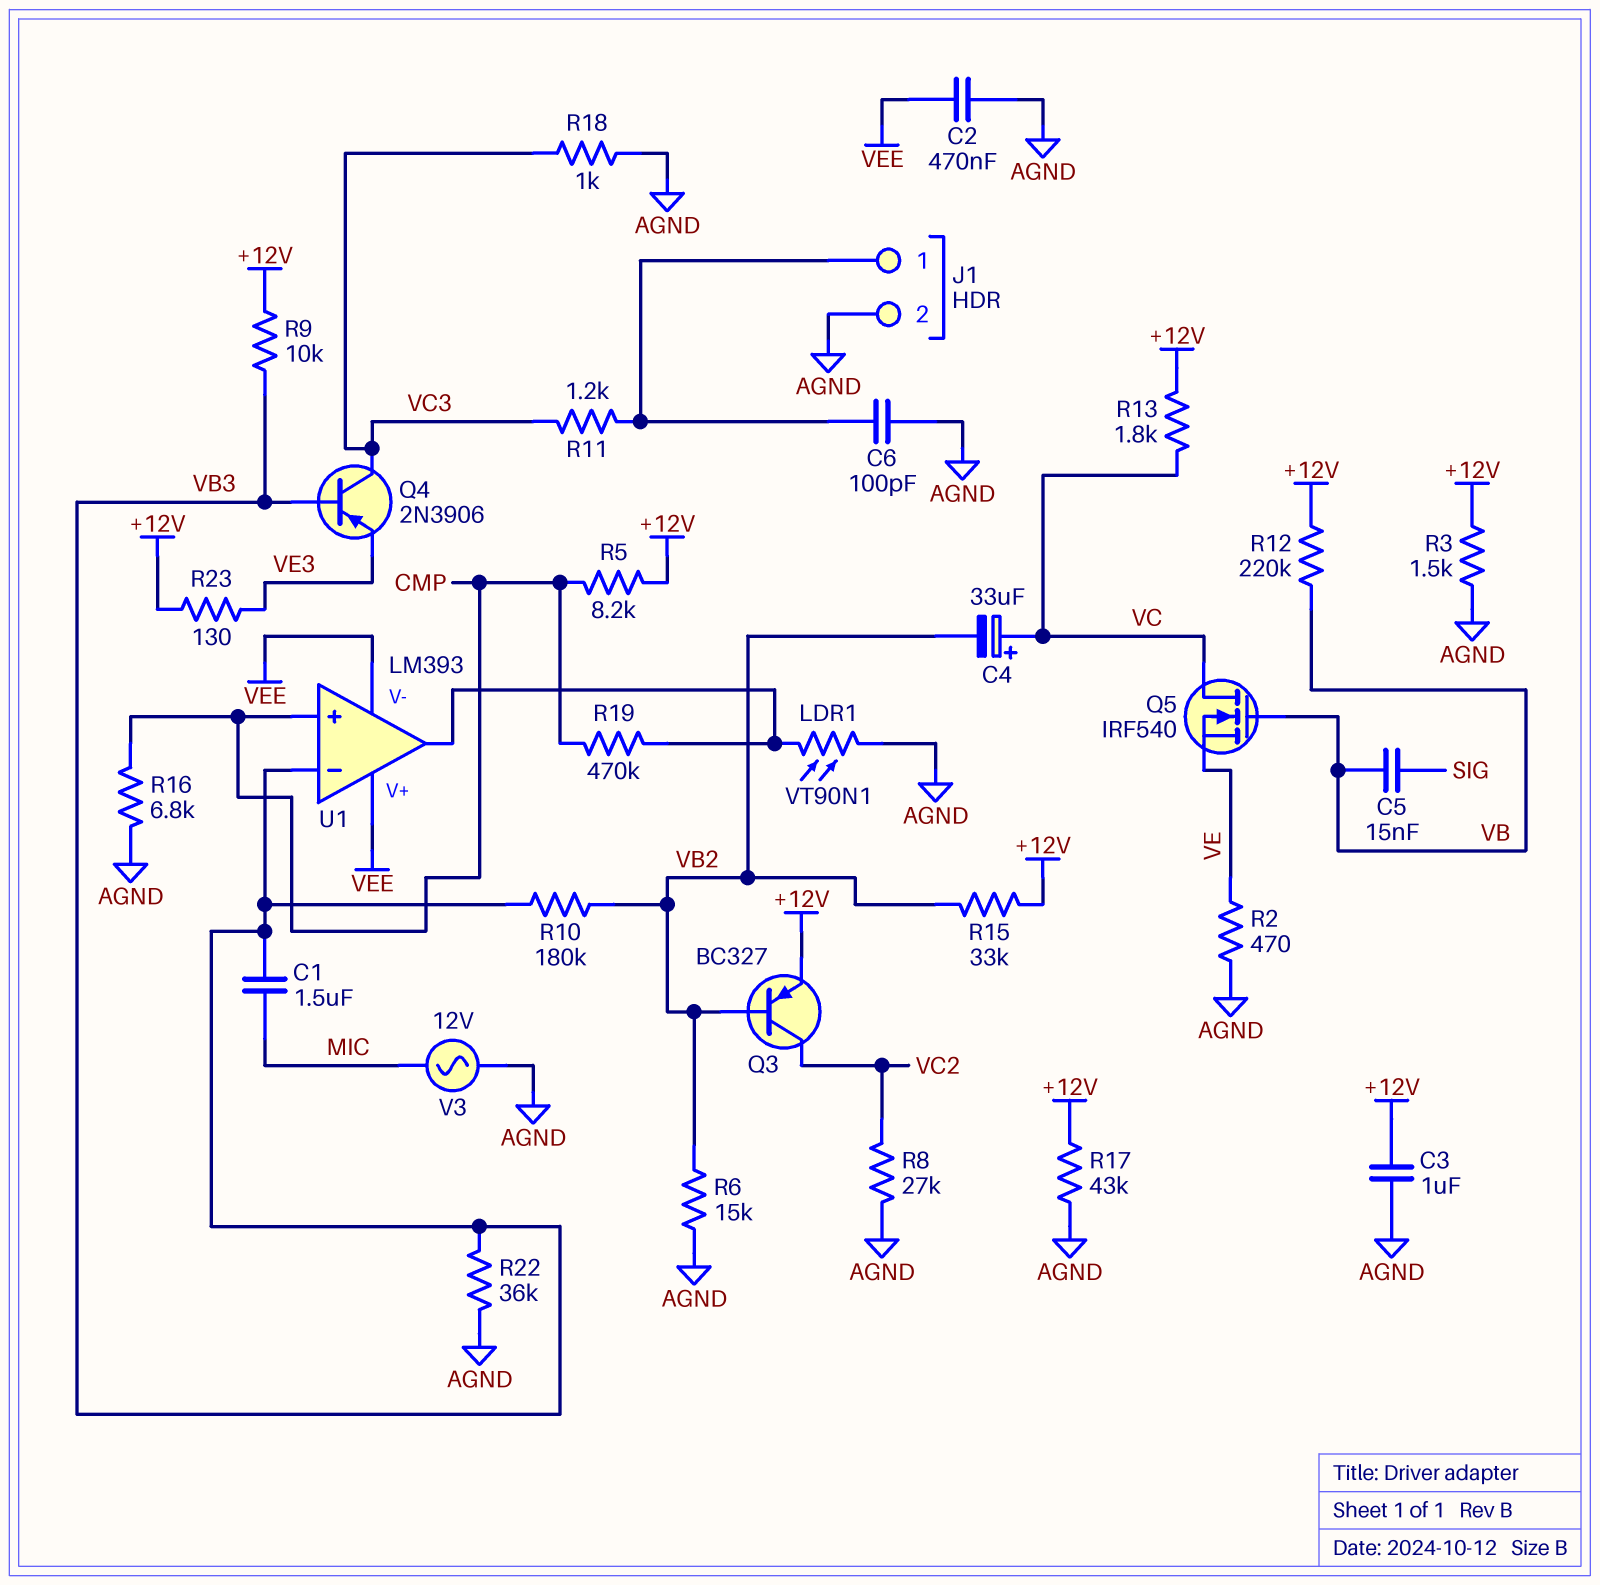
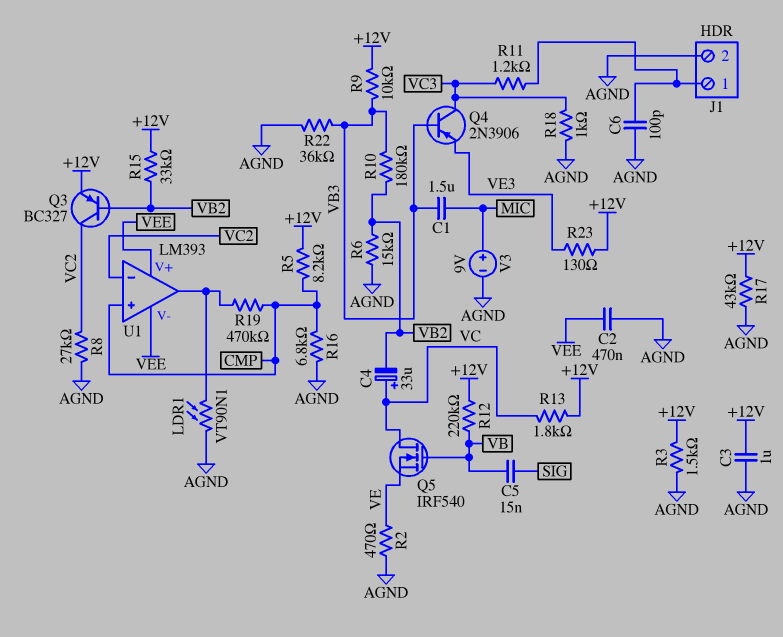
U1 pin in-: VB3 -> VC2
V3: AC 12V (AGND, MIC) -> 9V (plus MIC, minus AGND)

